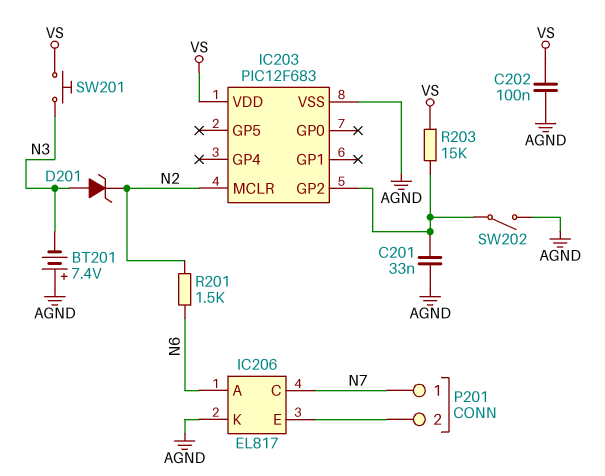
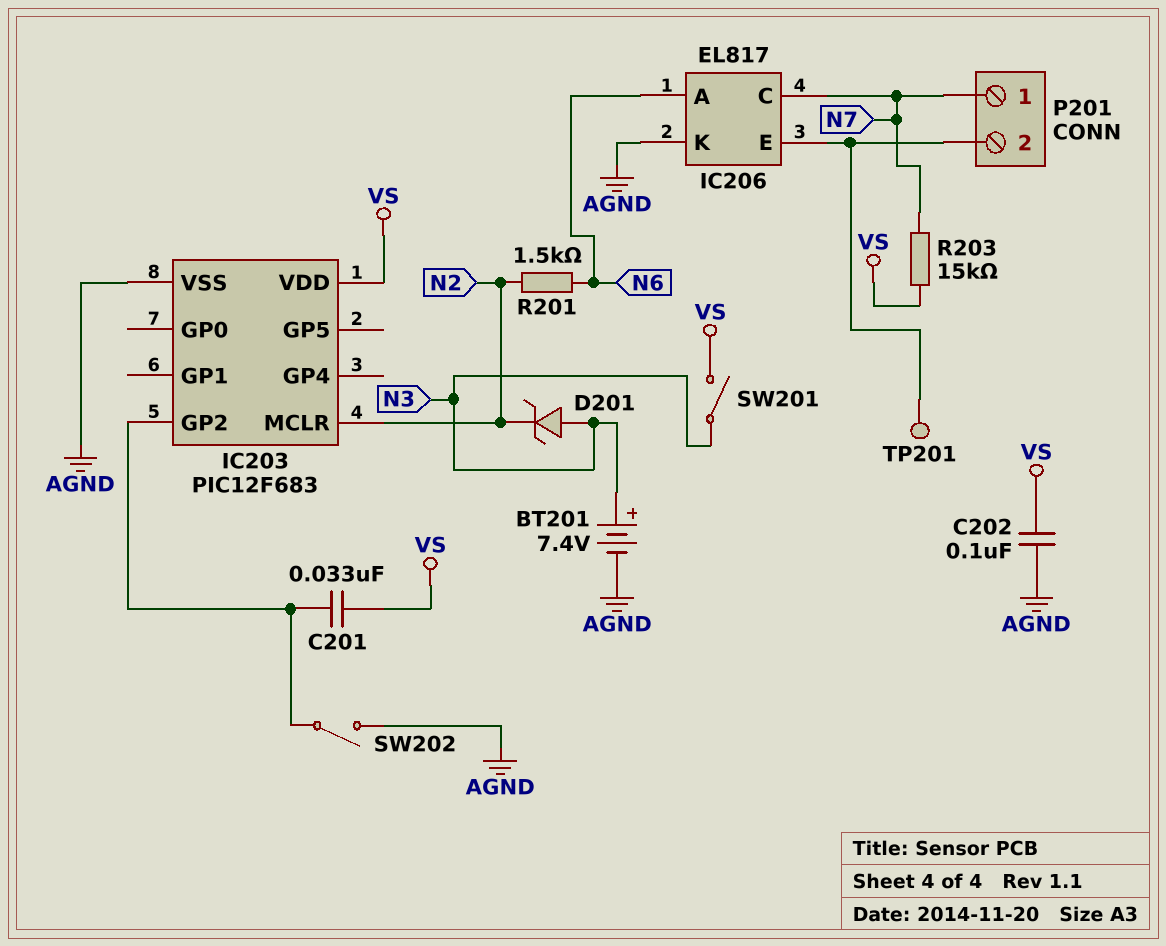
BT201: 7.4V (plus AGND, minus N3) -> 7.4V (plus N3, minus AGND)
C201: 33nF (AGND, IC203/GP2) -> 33nF (IC203/GP2, VS)
R203: 15k (IC203/GP2, VS) -> 15k (N7, VS)
SW201: button (N3, VS) -> switch (N3, VS)
TP201: none -> test point (IC206/E)

